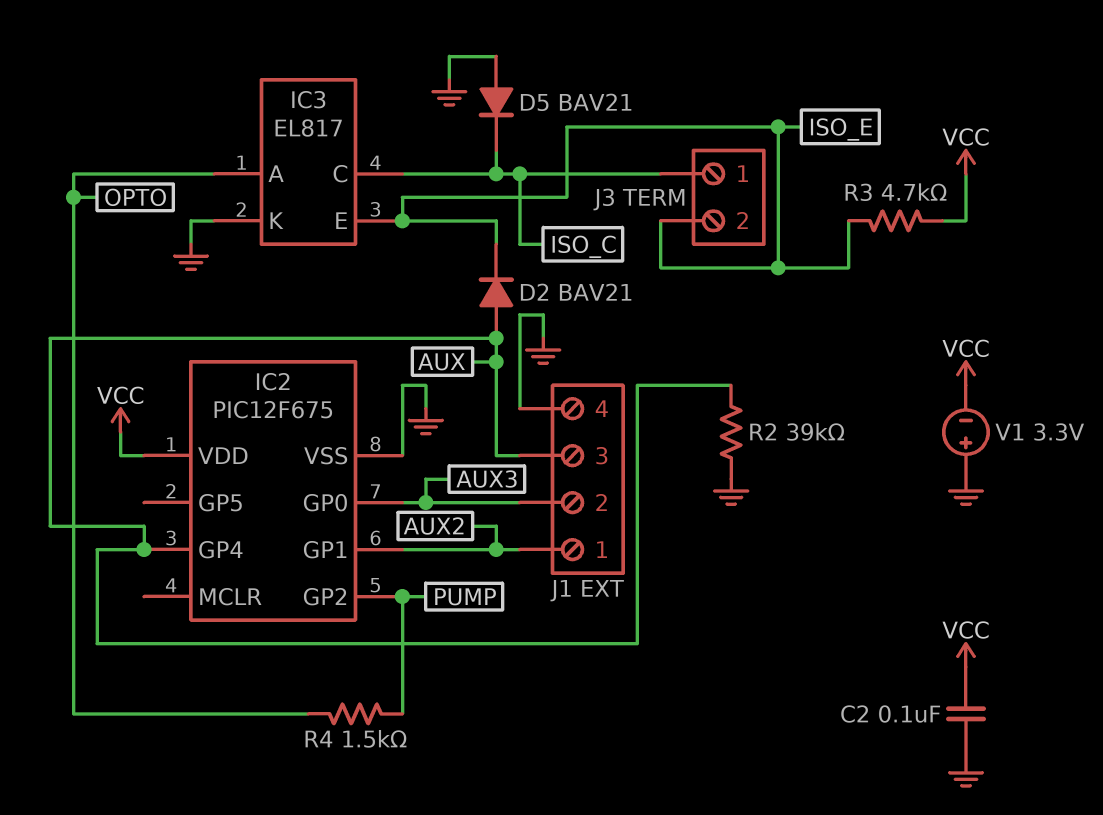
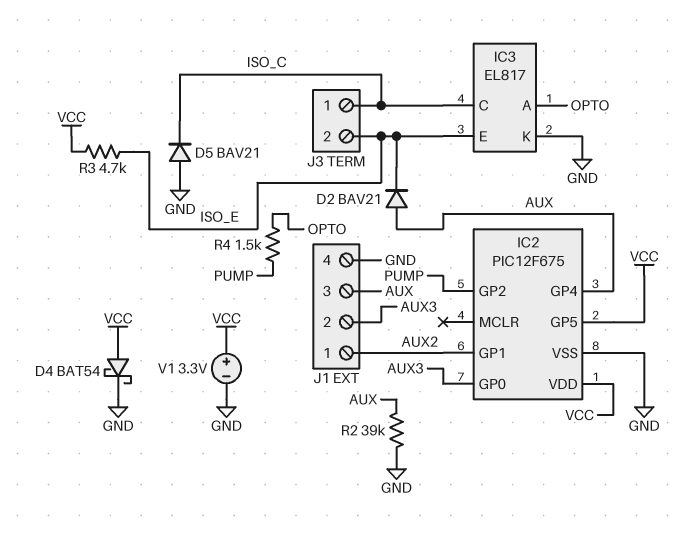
C2: 100nF (GND, VCC) -> none
D4: none -> schottky BAT54 (A VCC, K GND)
IC2 pin GP5: none -> VCC
V1: 3.3V (plus GND, minus VCC) -> 3.3V (plus VCC, minus GND)

